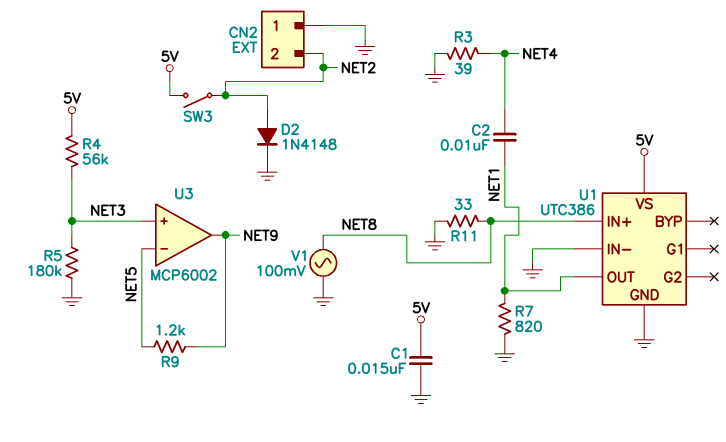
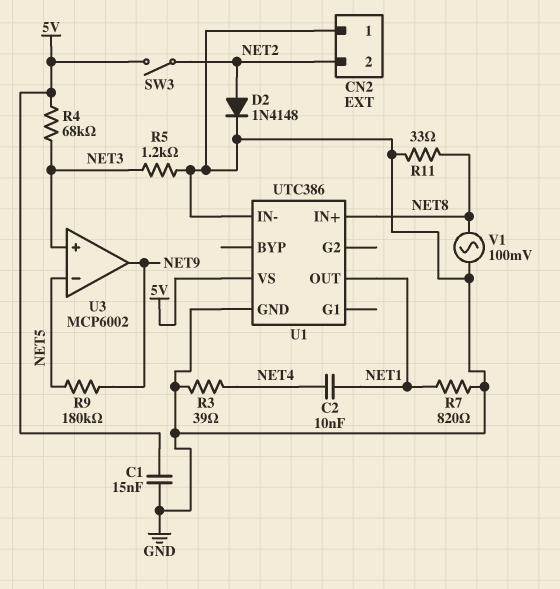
R4: 56k (5V, NET3) -> 68k (5V, NET3)
R5: 180k (GND, NET3) -> 1.2k (GND, NET3)
R9: 1.2k (NET5, NET9) -> 180k (NET5, NET9)

